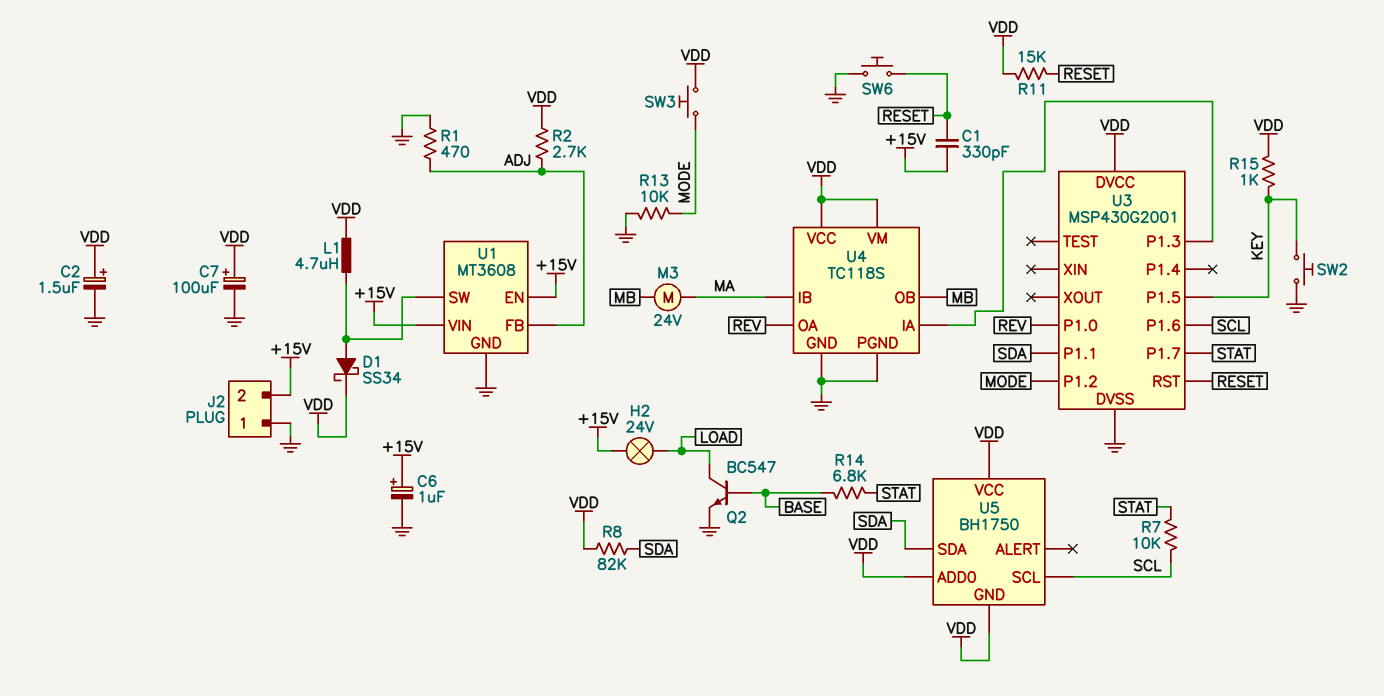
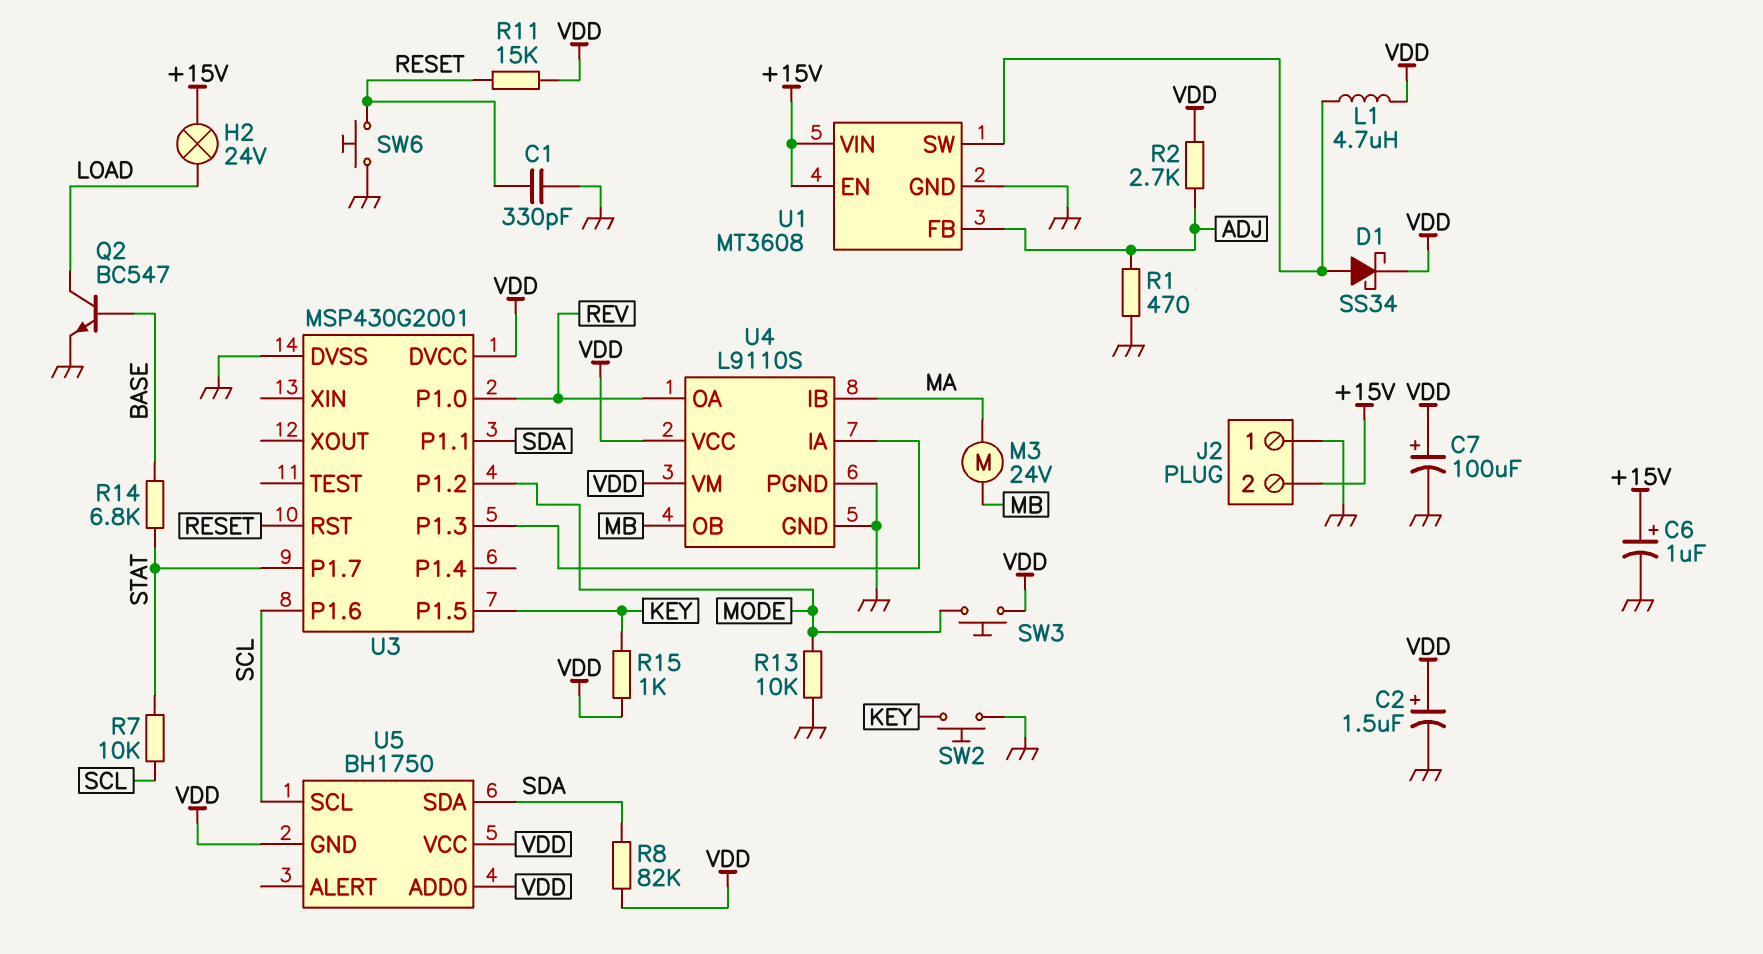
C1: 330pF (+15V, RESET) -> 330pF (GND, RESET)
U4: TC118S -> L9110S

